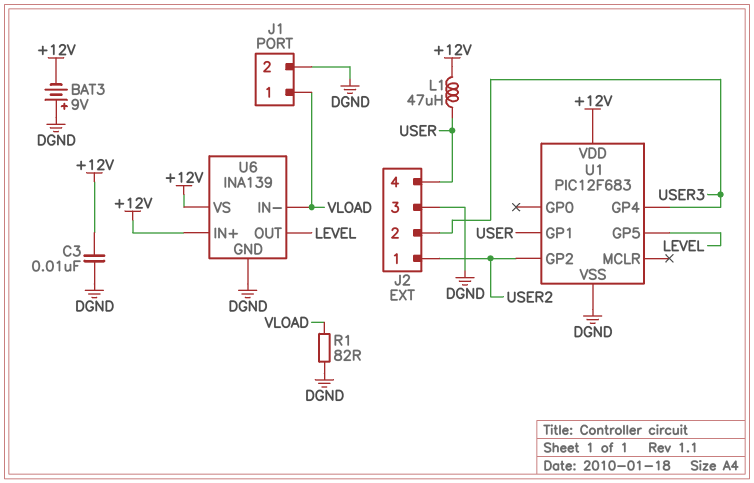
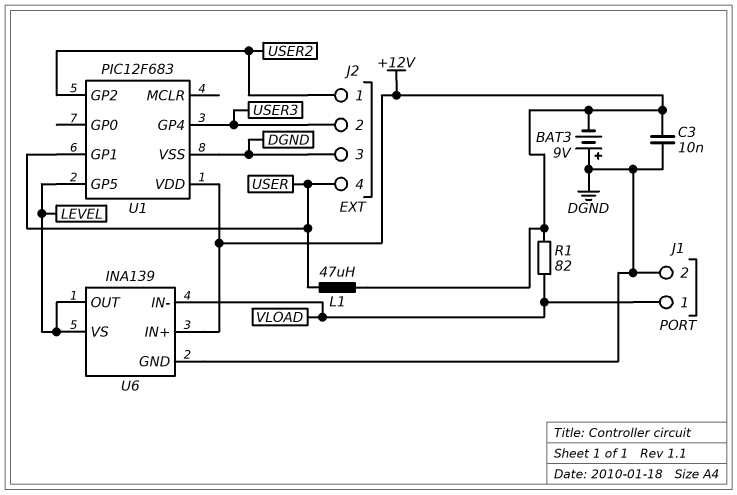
R1: 82 (DGND, VLOAD) -> 82 (+12V, VLOAD)
U6 pin VS: +12V -> LEVEL

